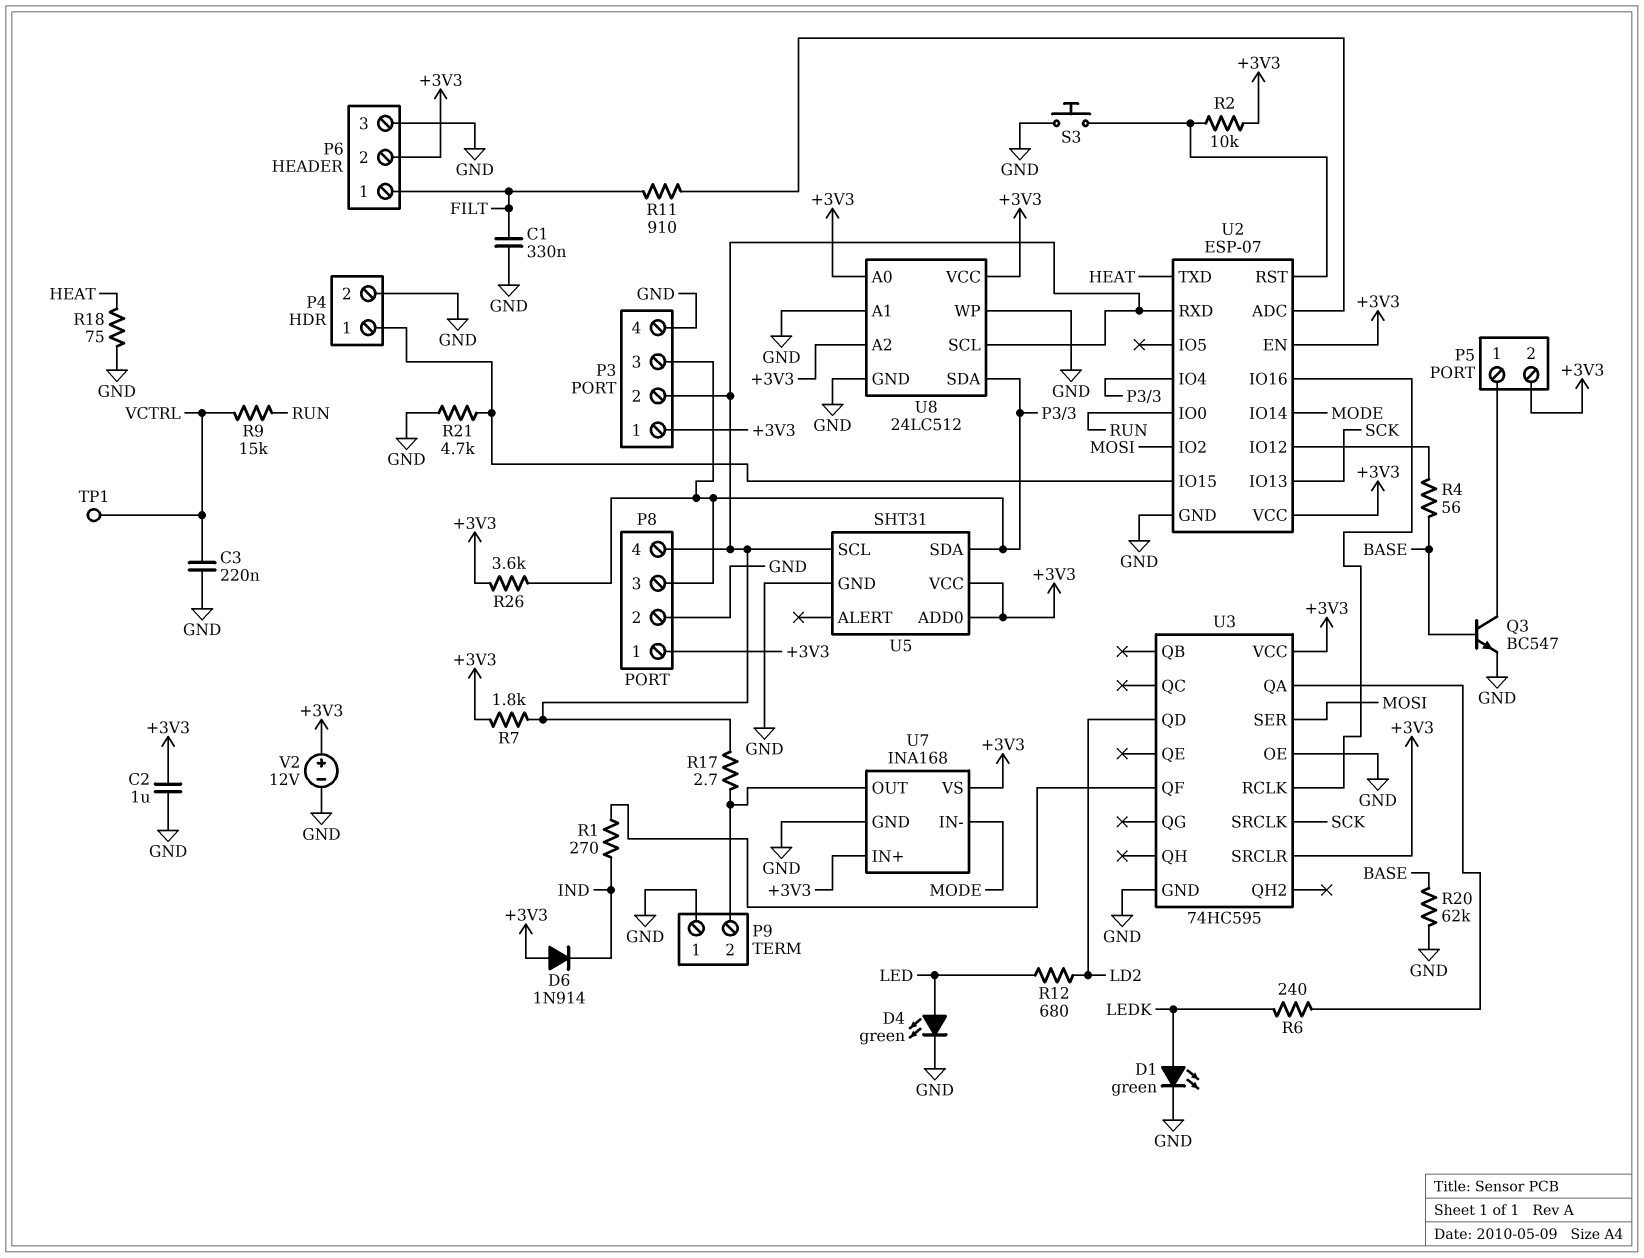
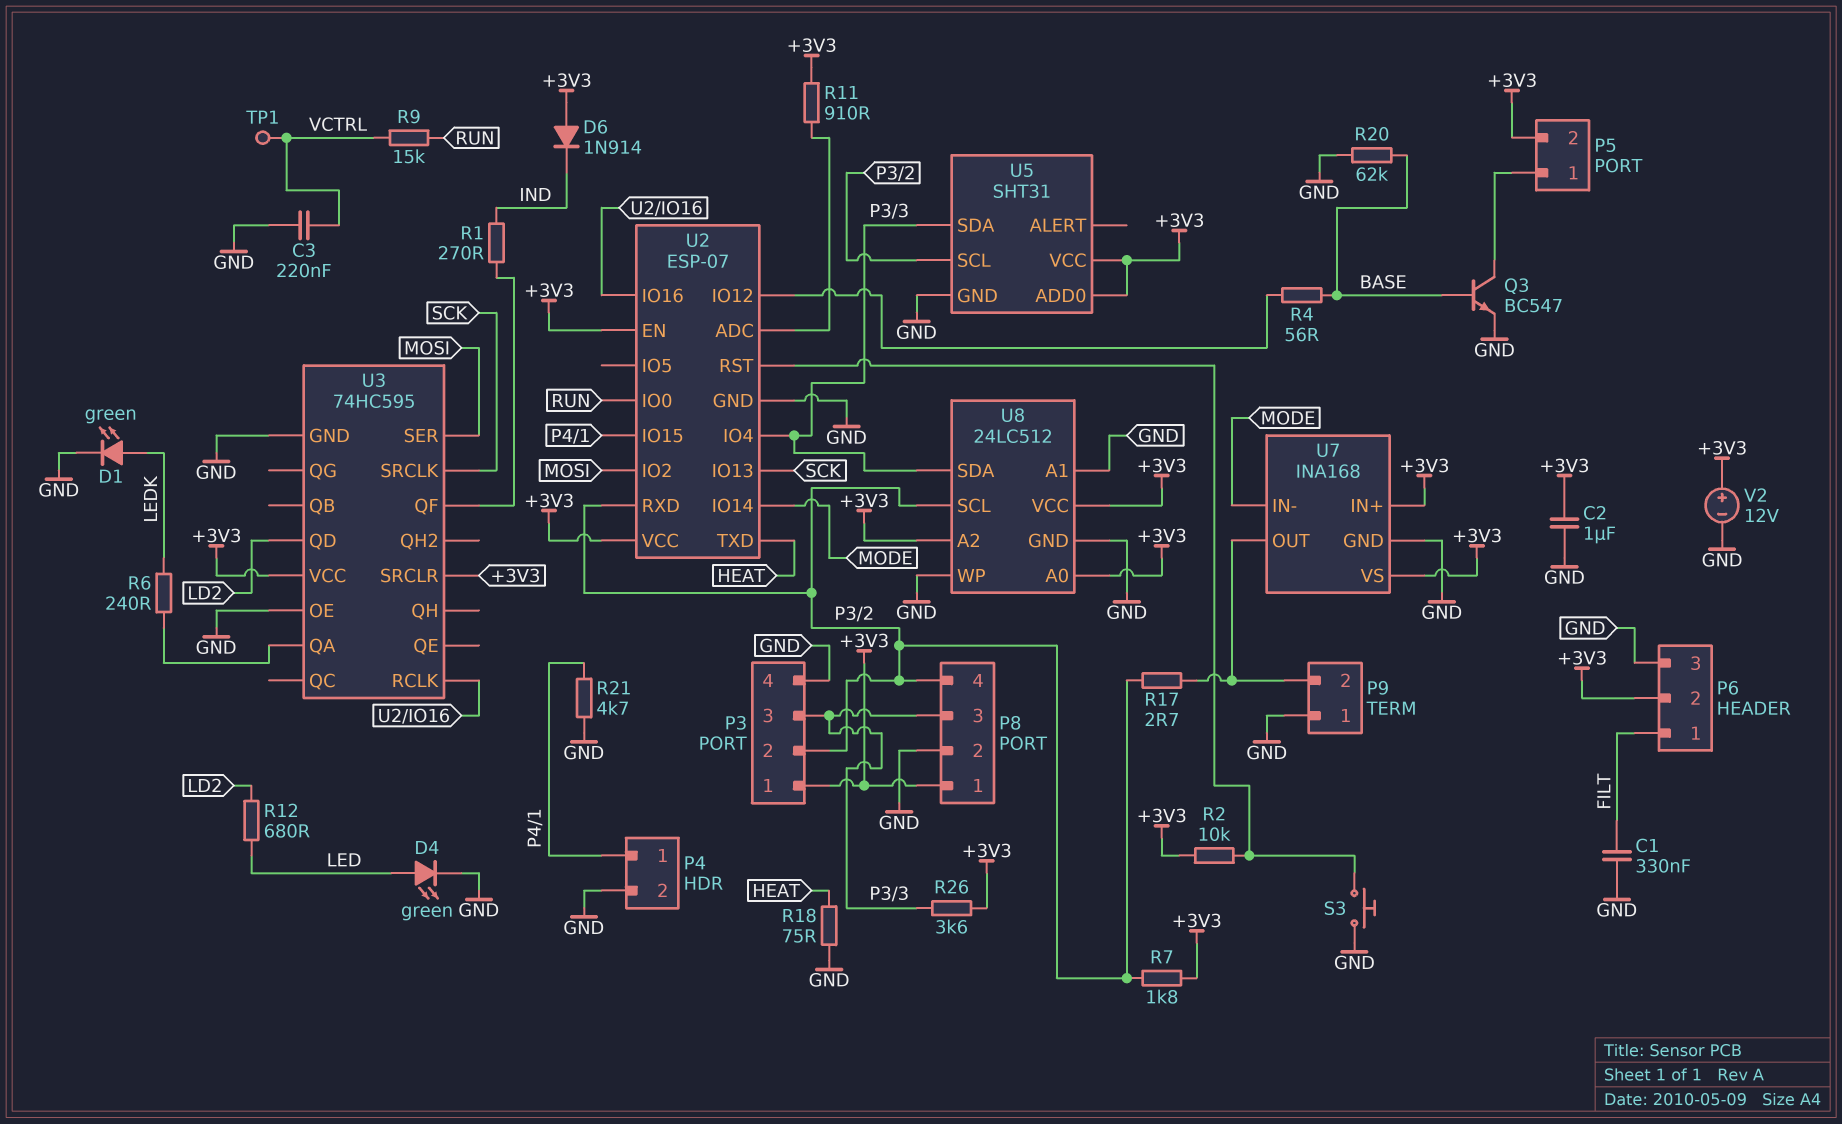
R11: 910 (FILT, U2/ADC) -> 910 (+3V3, U2/ADC)

